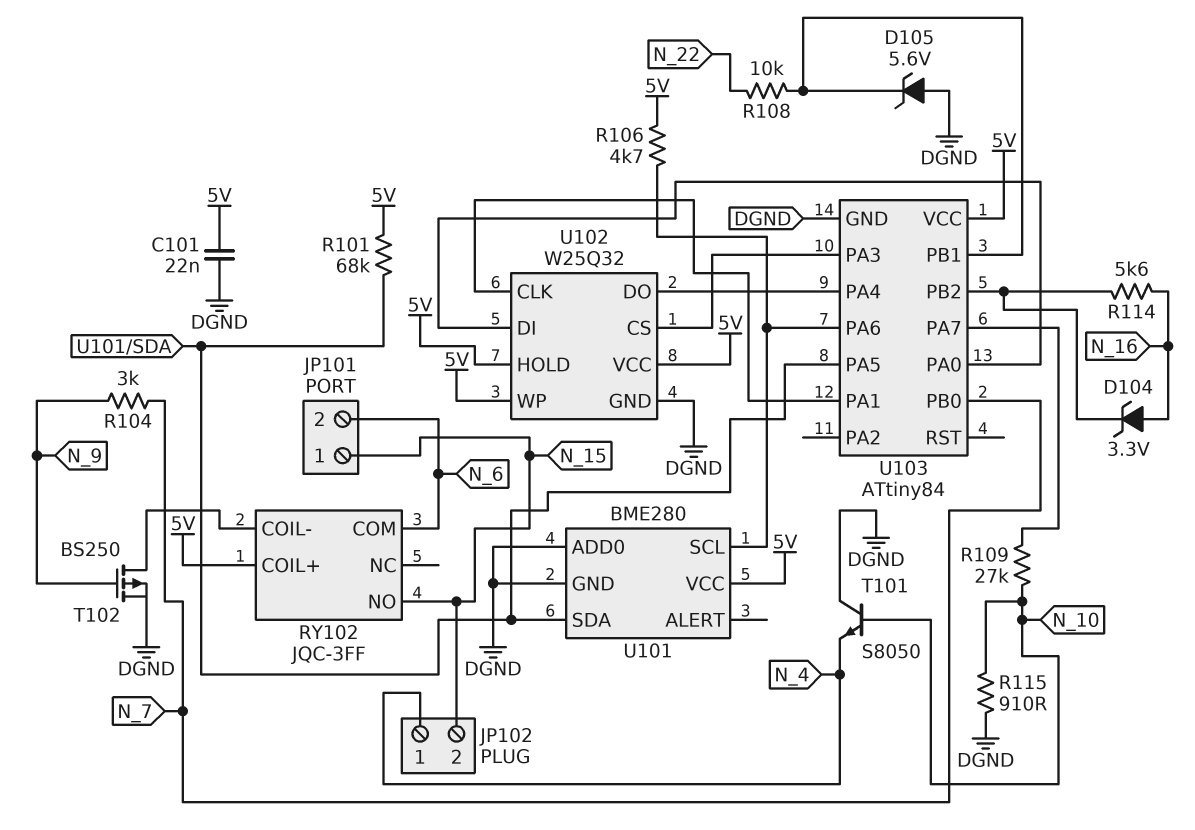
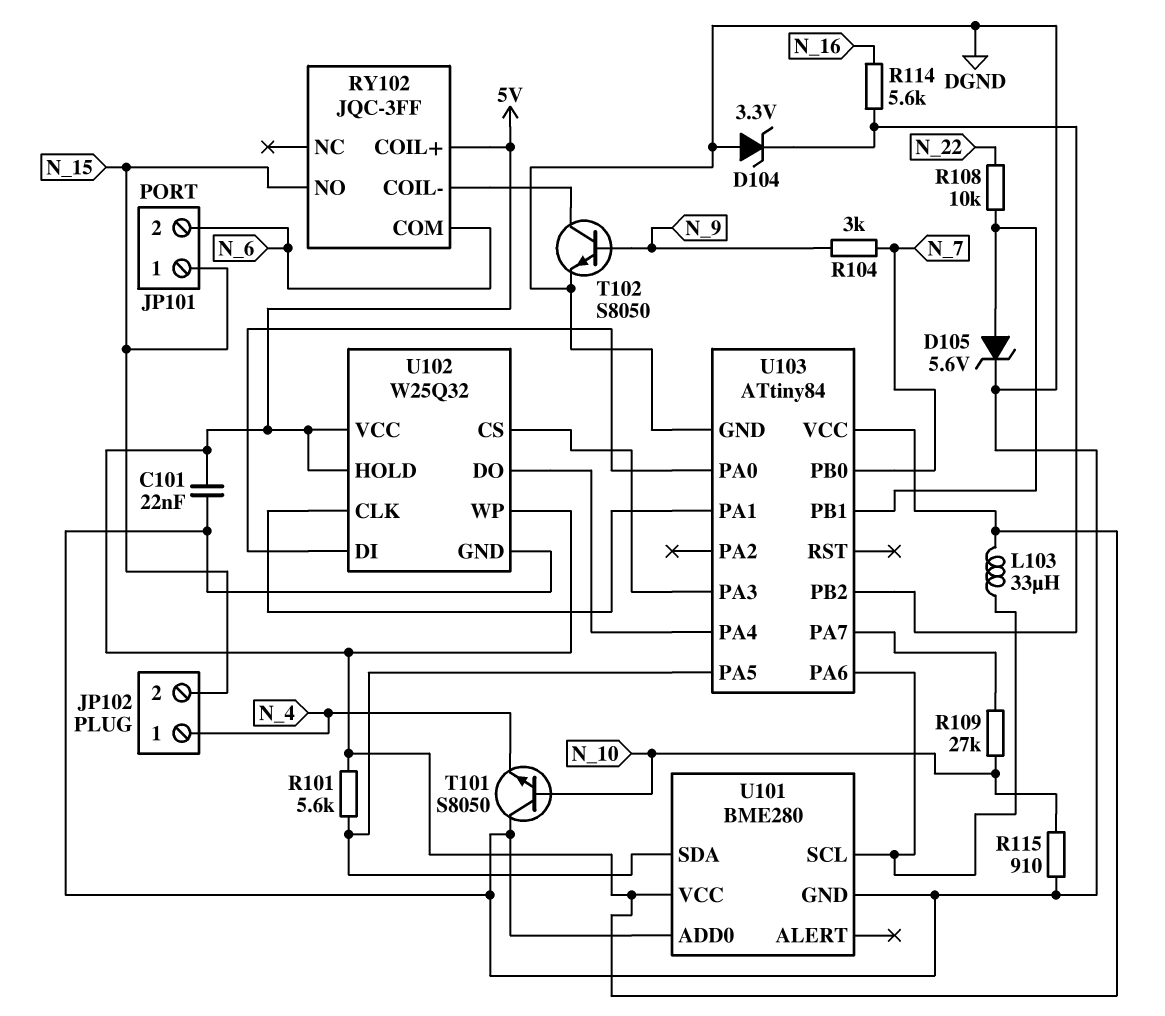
D104: zener 3.3V (A N_16, K U103/PB2) -> zener 3.3V (A DGND, K U103/PB2)
D105: zener 5.6V (A DGND, K U103/PB1) -> zener 5.6V (A U103/PB1, K DGND)
L103: none -> 33uH (5V, U101/SCL)
R101: 68k (5V, U101/SDA) -> 5.6k (5V, U101/SDA)
R106: 4.7k (5V, U101/SCL) -> none
T102: PMOS BS250 (G N_9, D RY102/COIL-, S DGND) -> NPN S8050 (B N_9, C RY102/COIL-, E DGND)

